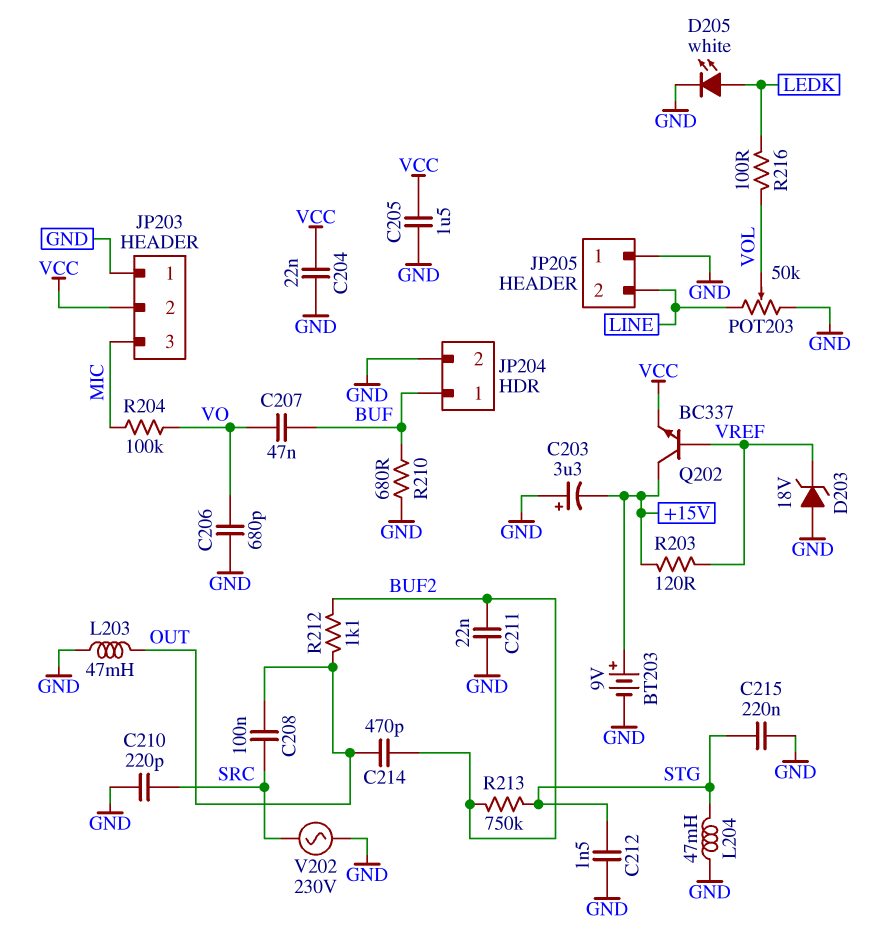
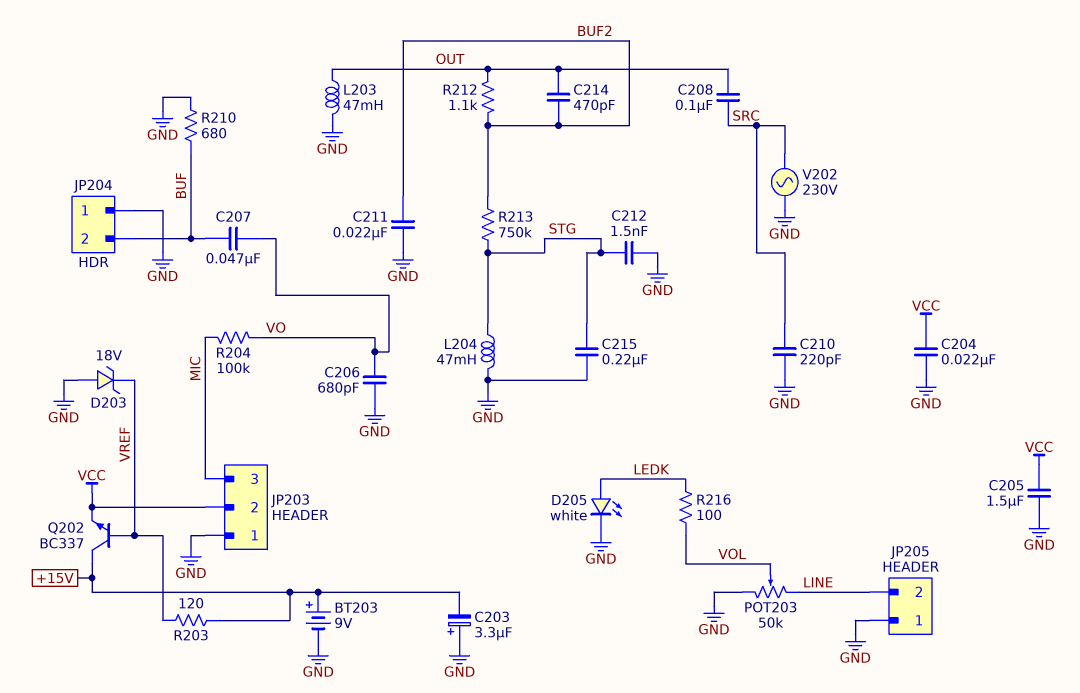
JP204 pin 1: BUF -> GND
JP204 pin 2: GND -> BUF

